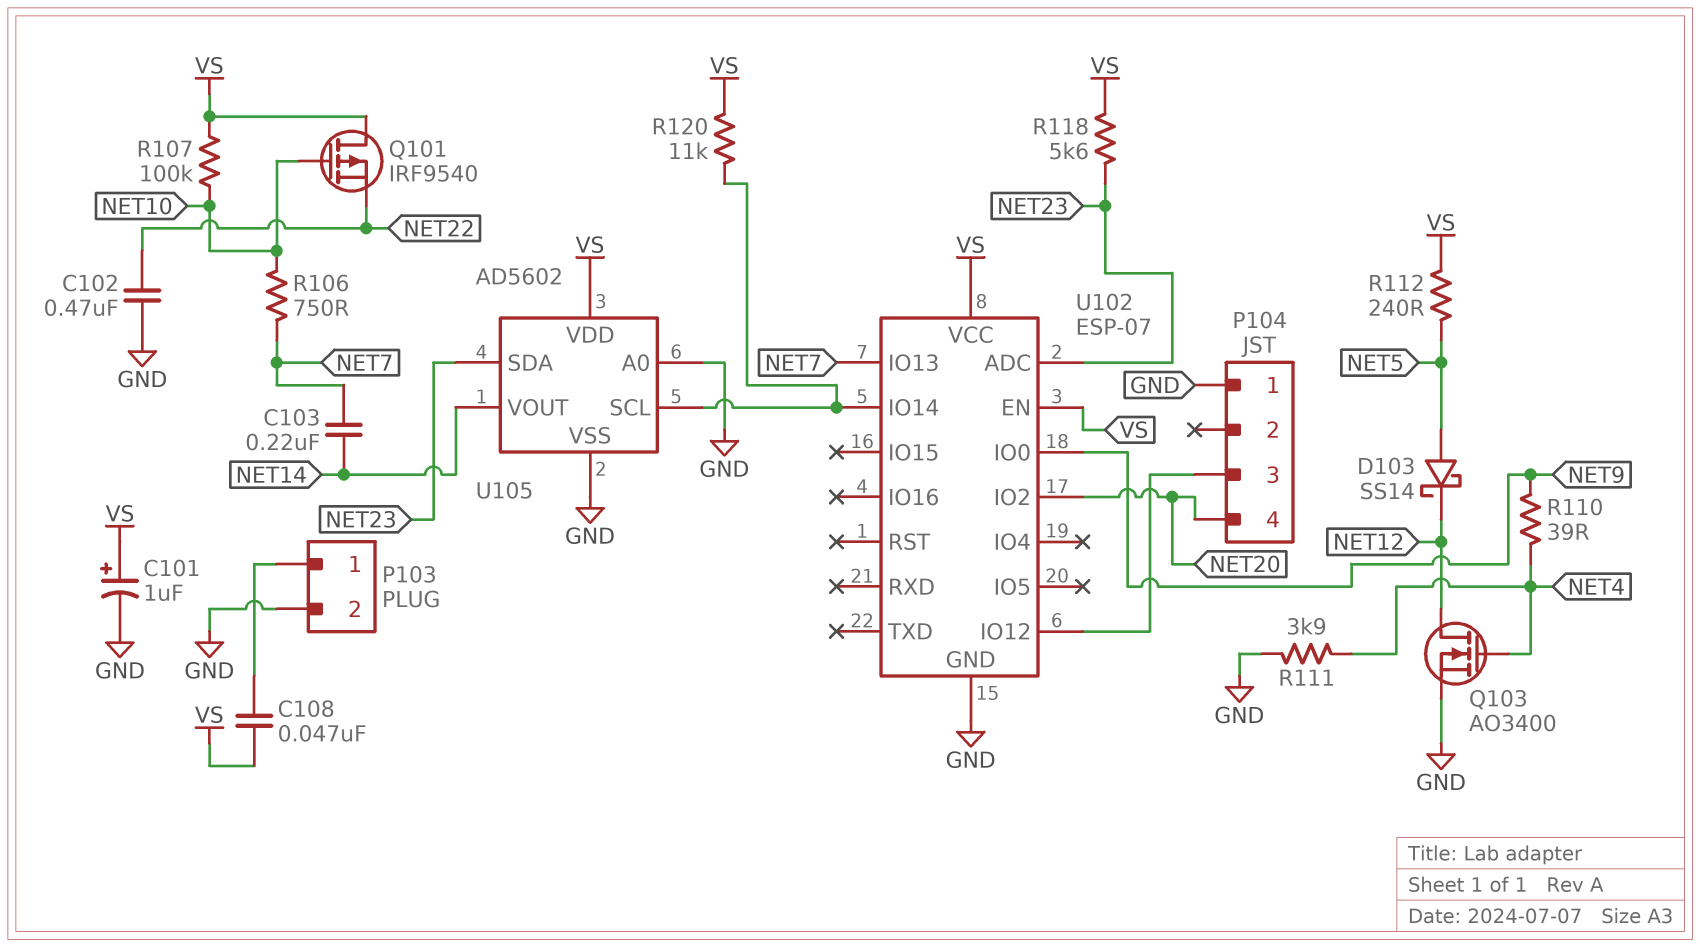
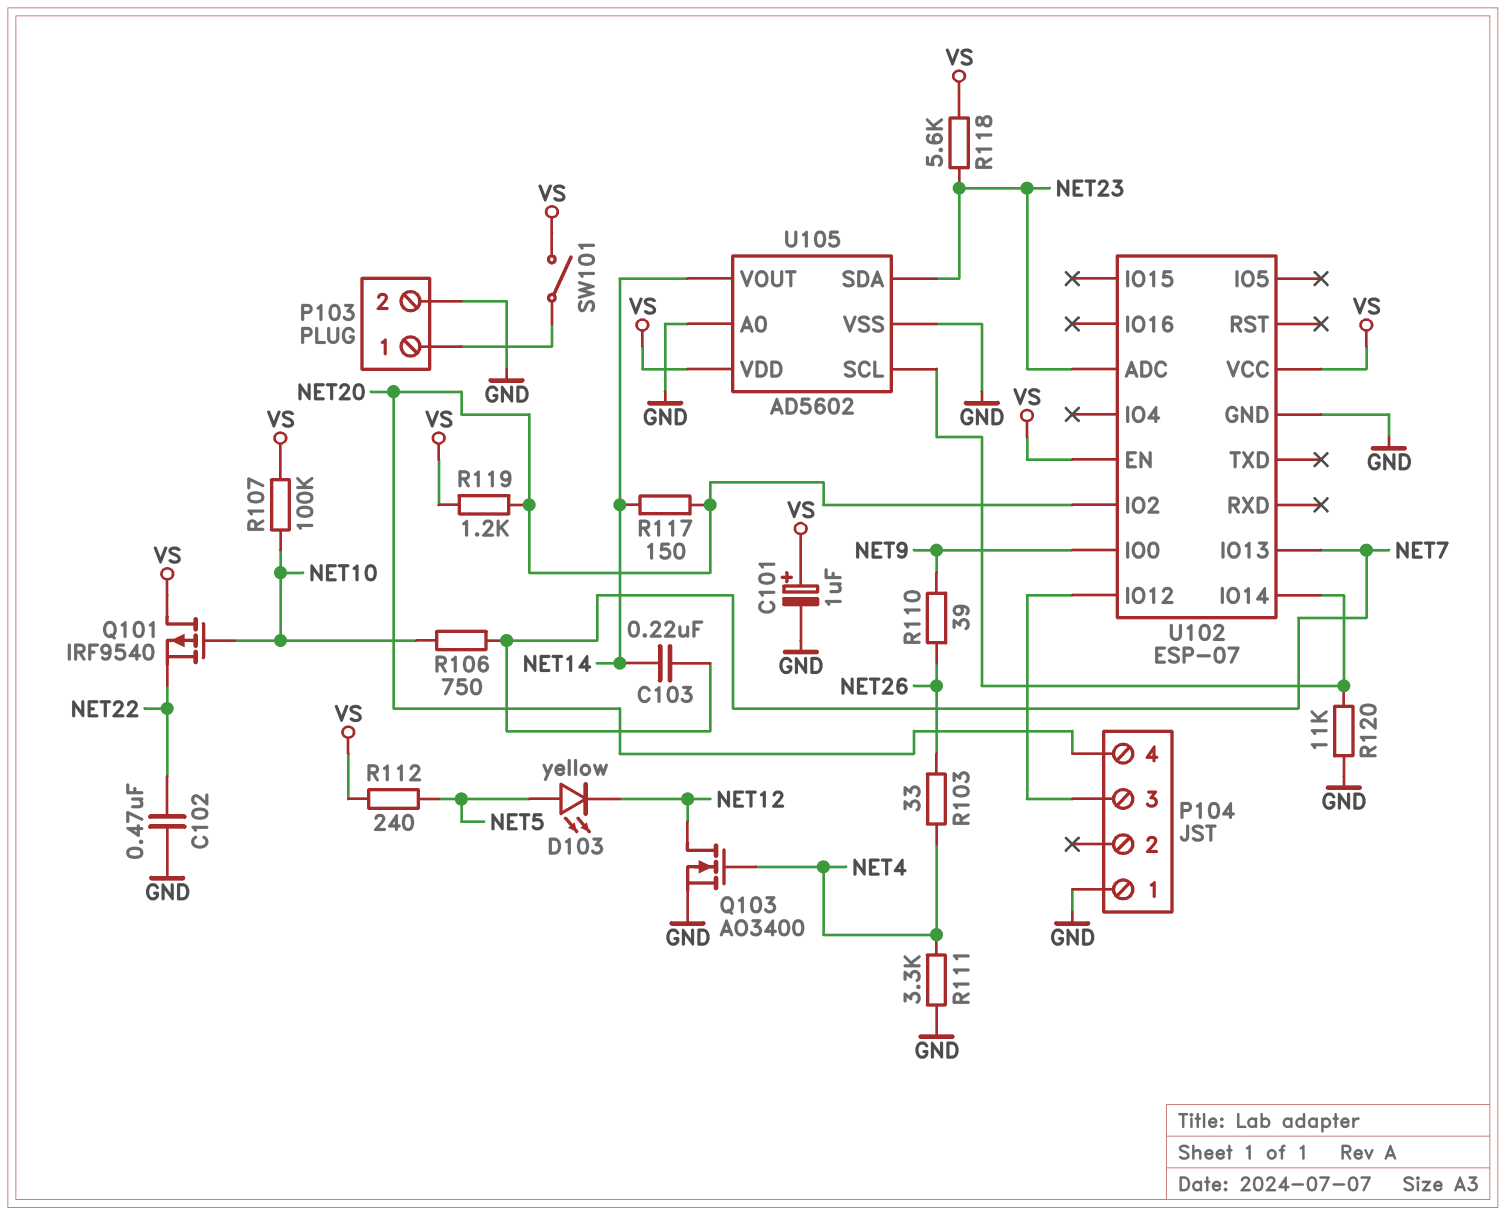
C108: 47nF (P103/1, VS) -> none
D103: schottky SS14 (A NET5, K NET12) -> LED yellow (A NET5, K NET12)
R103: none -> 33 (NET4, NET26)
R110: 39 (NET4, NET9) -> 39 (NET9, NET26)
R111: 3.9k (GND, NET4) -> 3.3k (GND, NET4)
R117: none -> 150 (NET14, NET20)
R119: none -> 1.2k (NET20, VS)
R120: 11k (U102/IO14, VS) -> 11k (GND, U102/IO14)
SW101: none -> switch (P103/1, VS)

